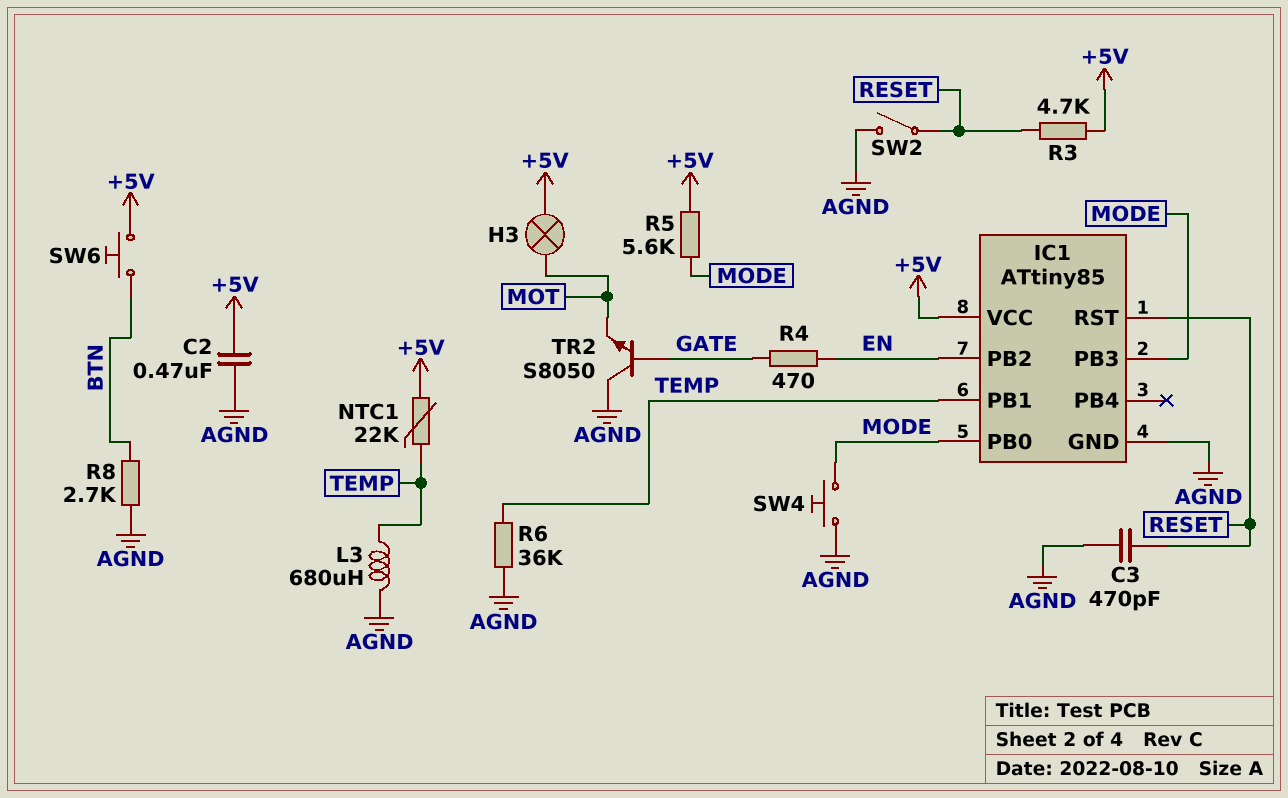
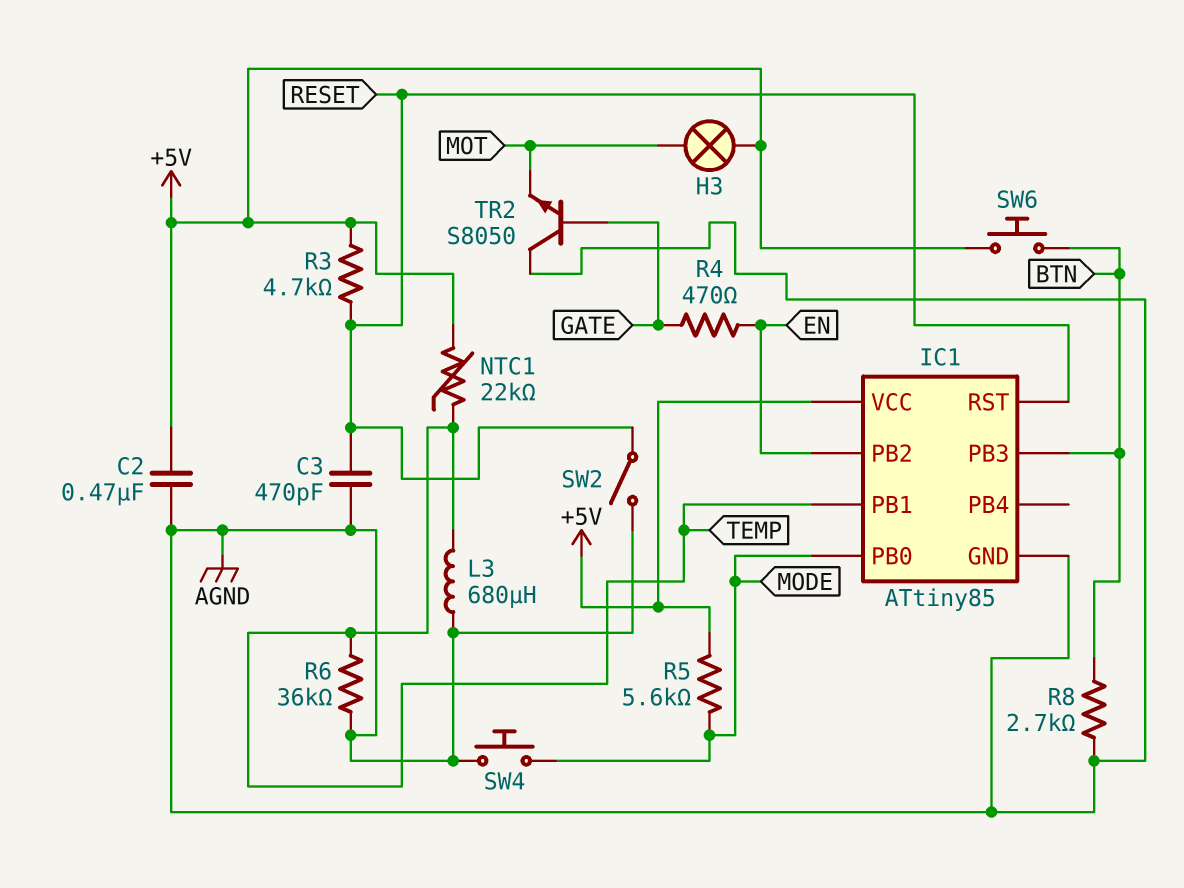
IC1 pin PB3: MODE -> BTN

